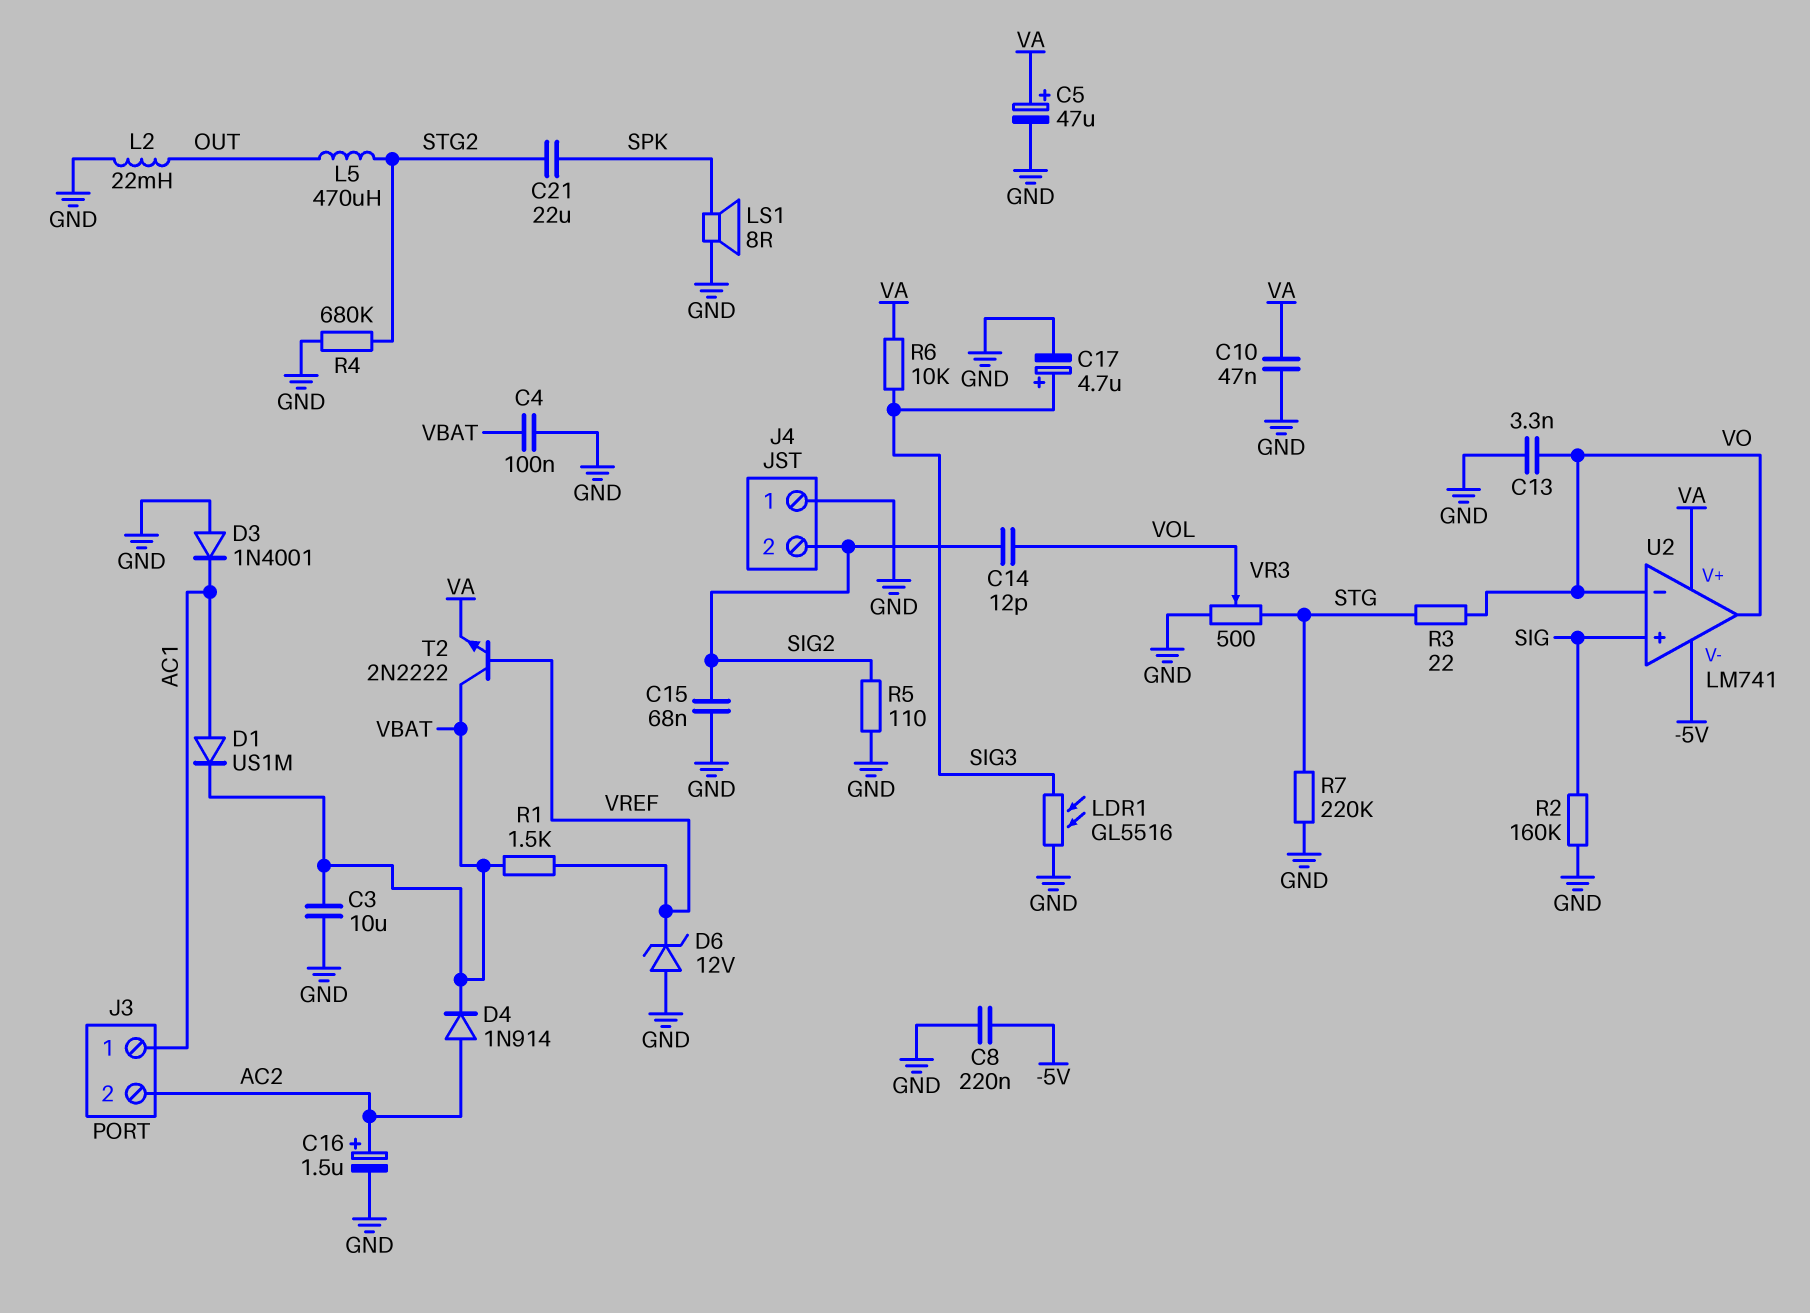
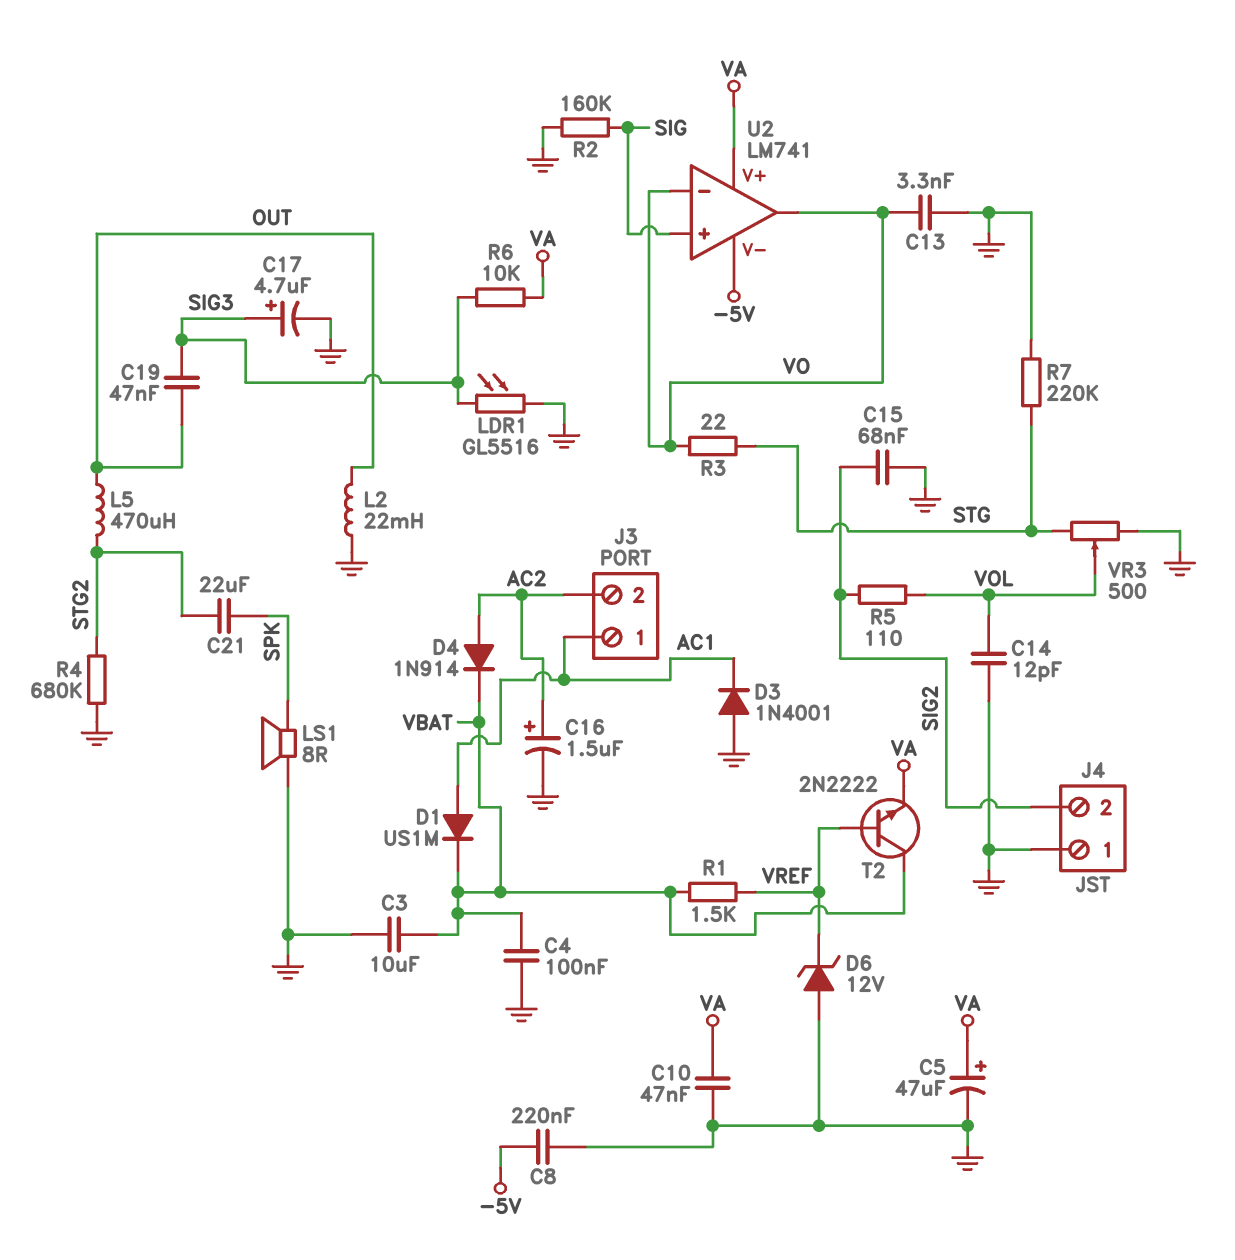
C14: 12pF (SIG2, VOL) -> 12pF (GND, VOL)
C19: none -> 47nF (OUT, SIG3)
R5: 110 (GND, SIG2) -> 110 (SIG2, VOL)

